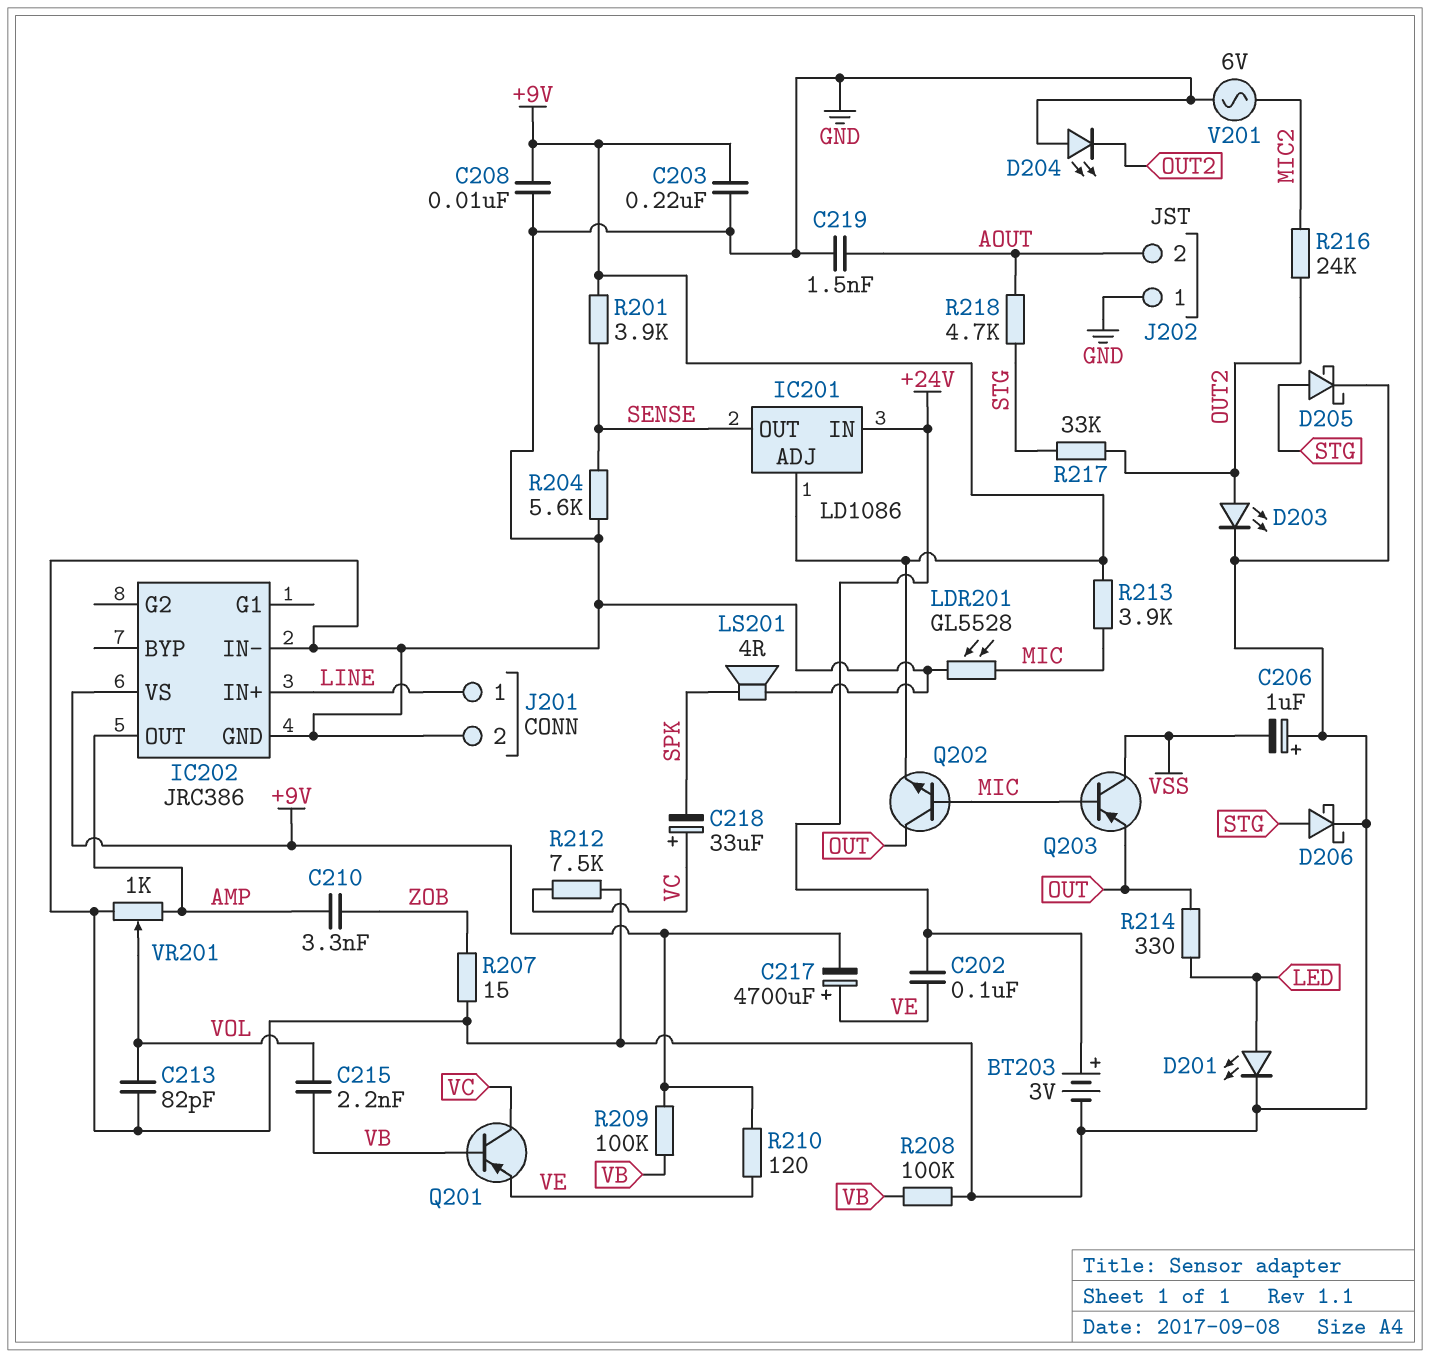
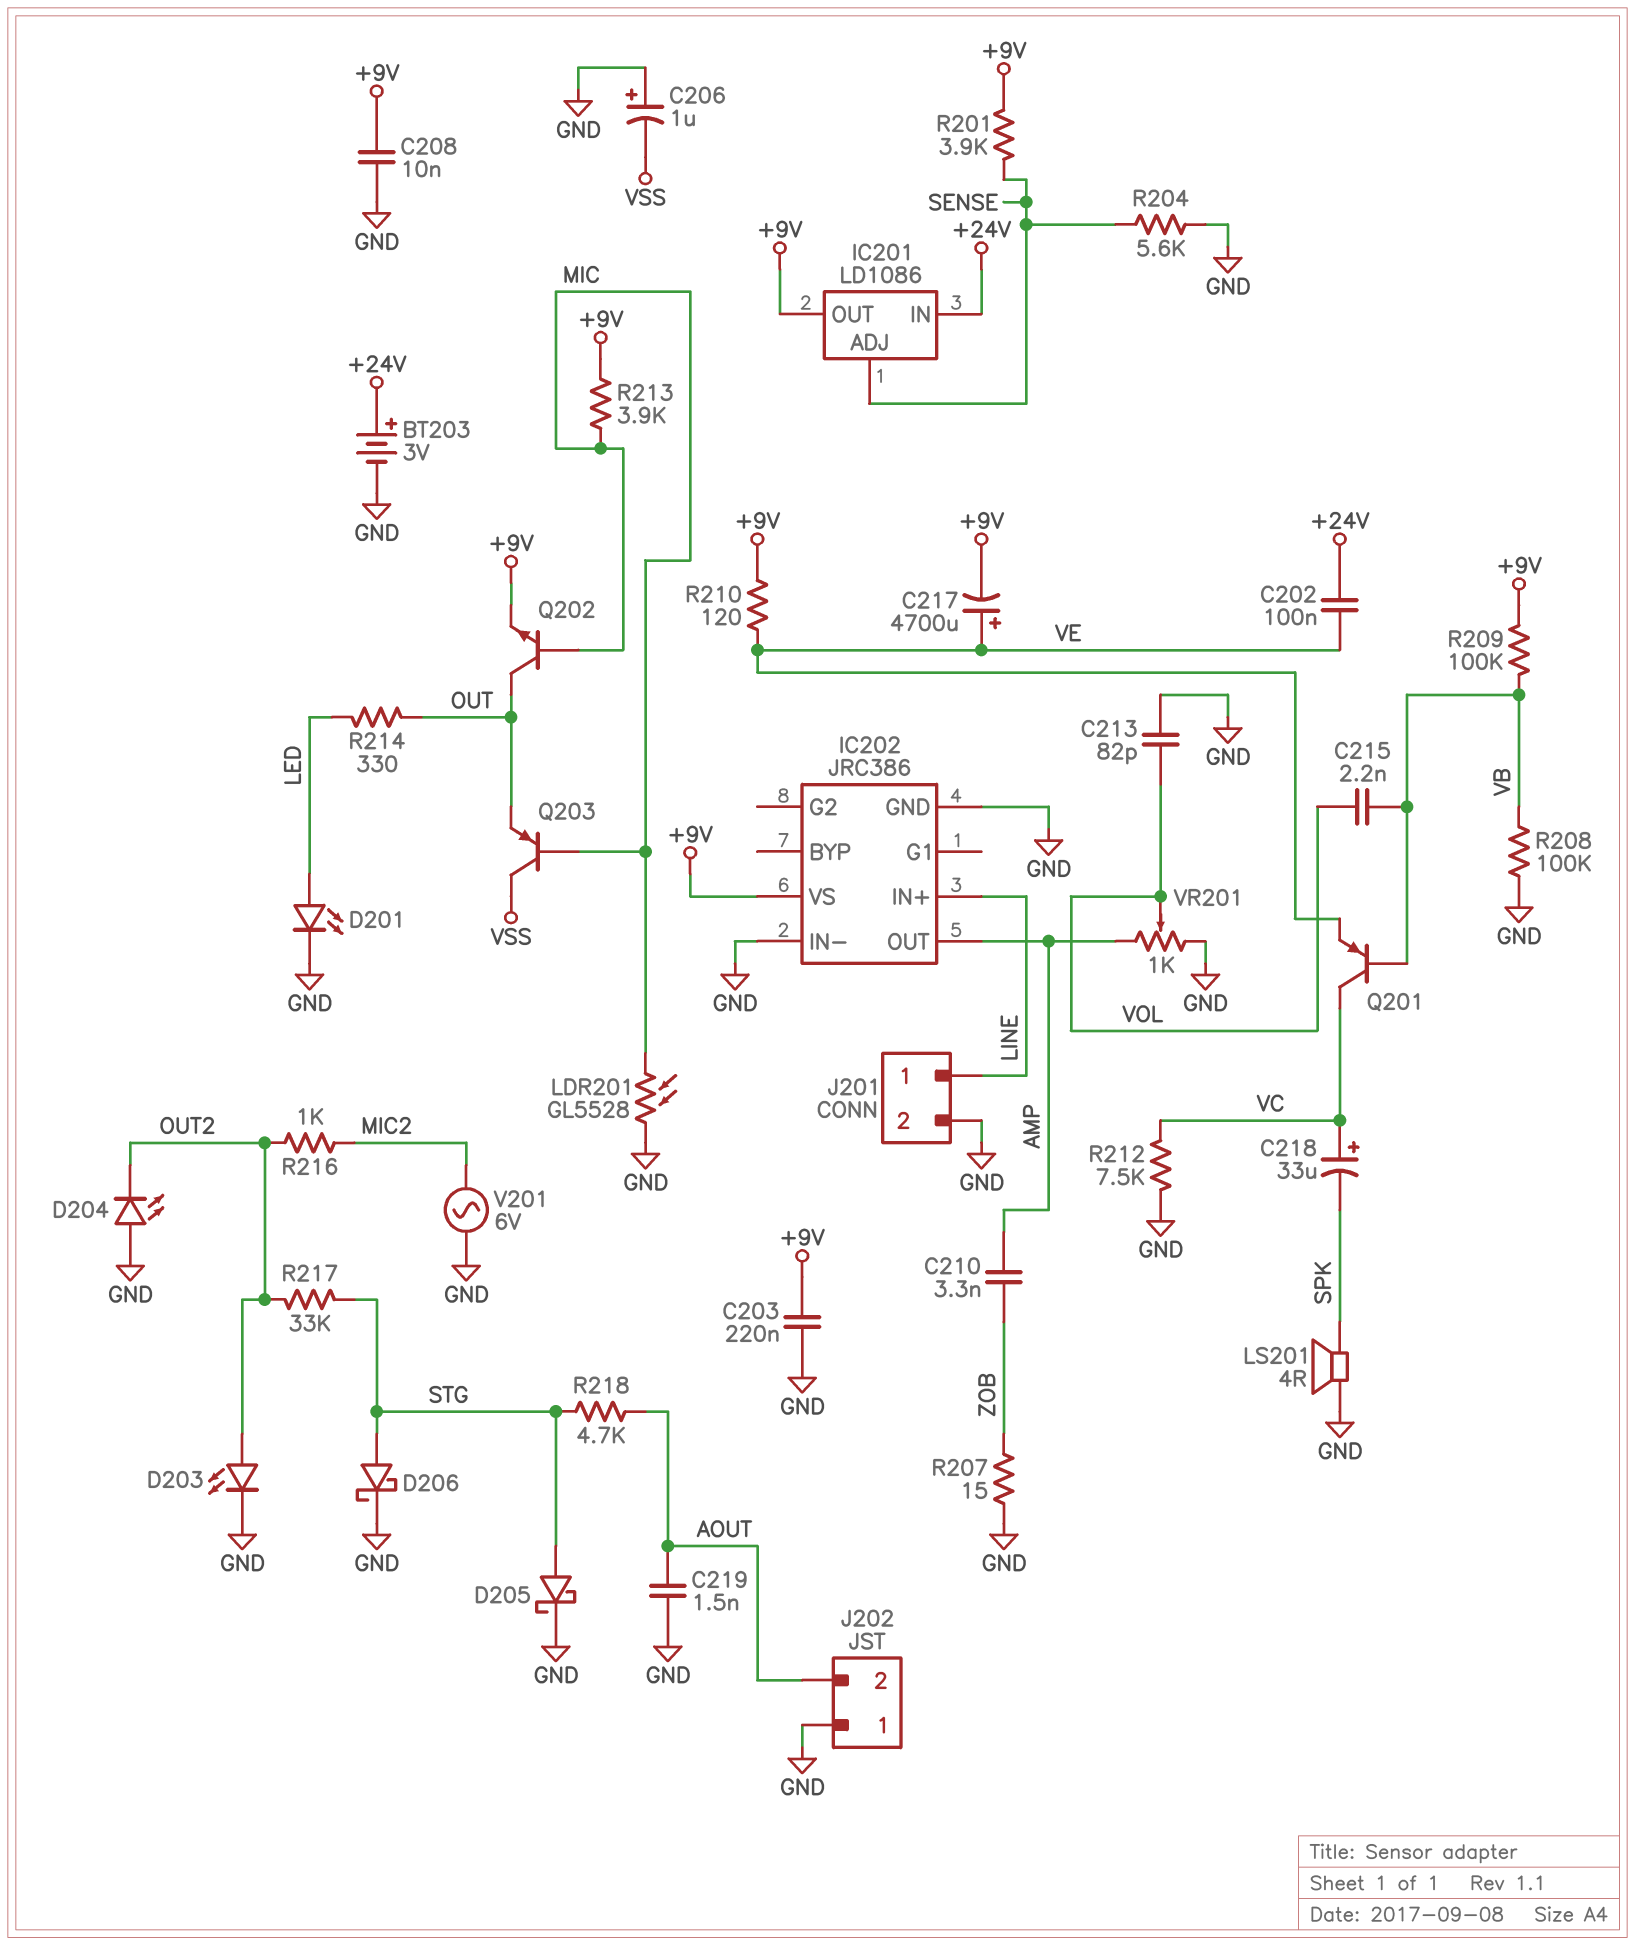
IC201 pin ADJ: +9V -> SENSE
IC201 pin OUT: SENSE -> +9V
R216: 24k (MIC2, OUT2) -> 1k (MIC2, OUT2)

